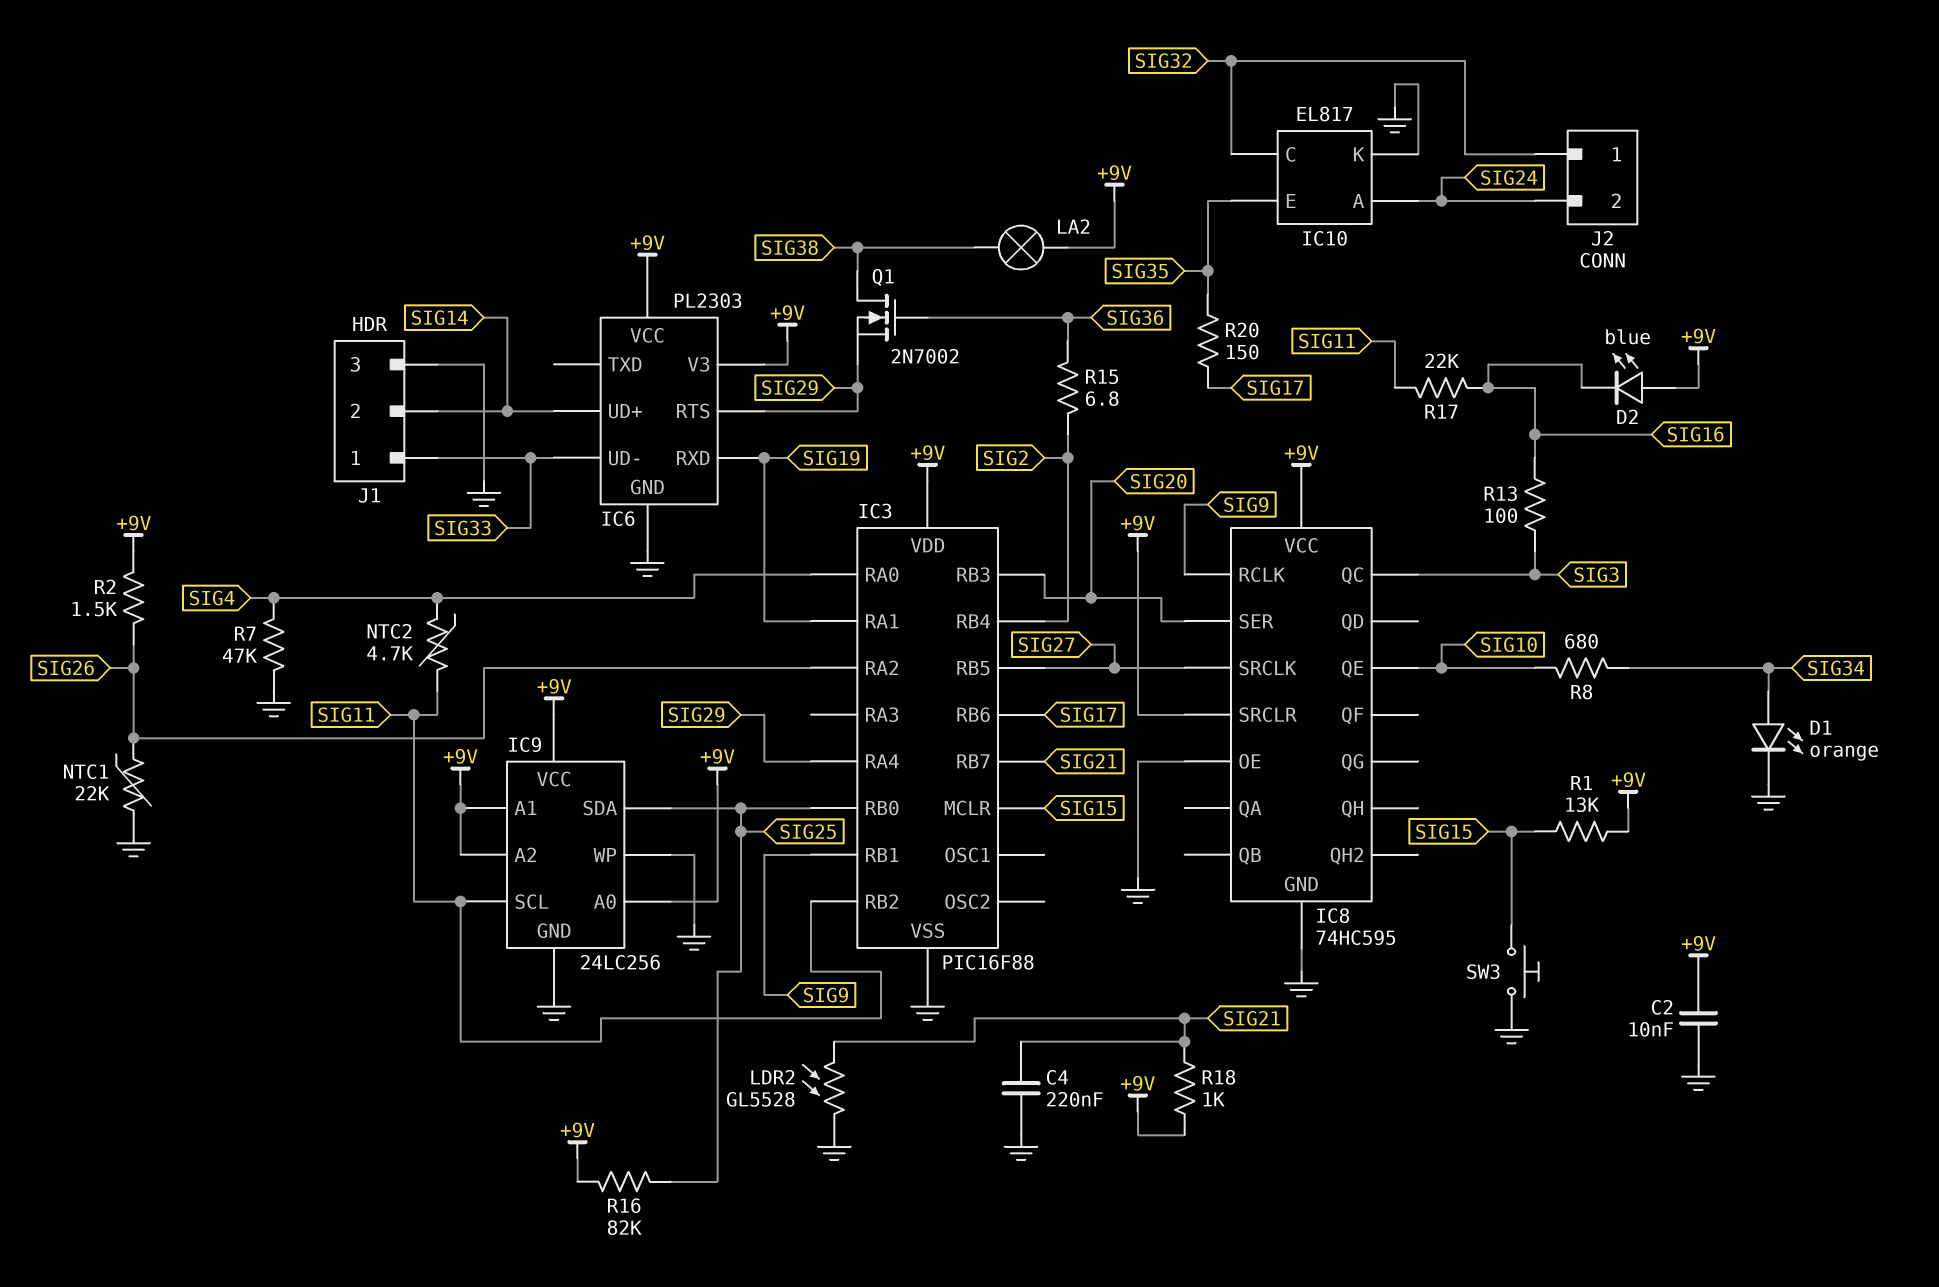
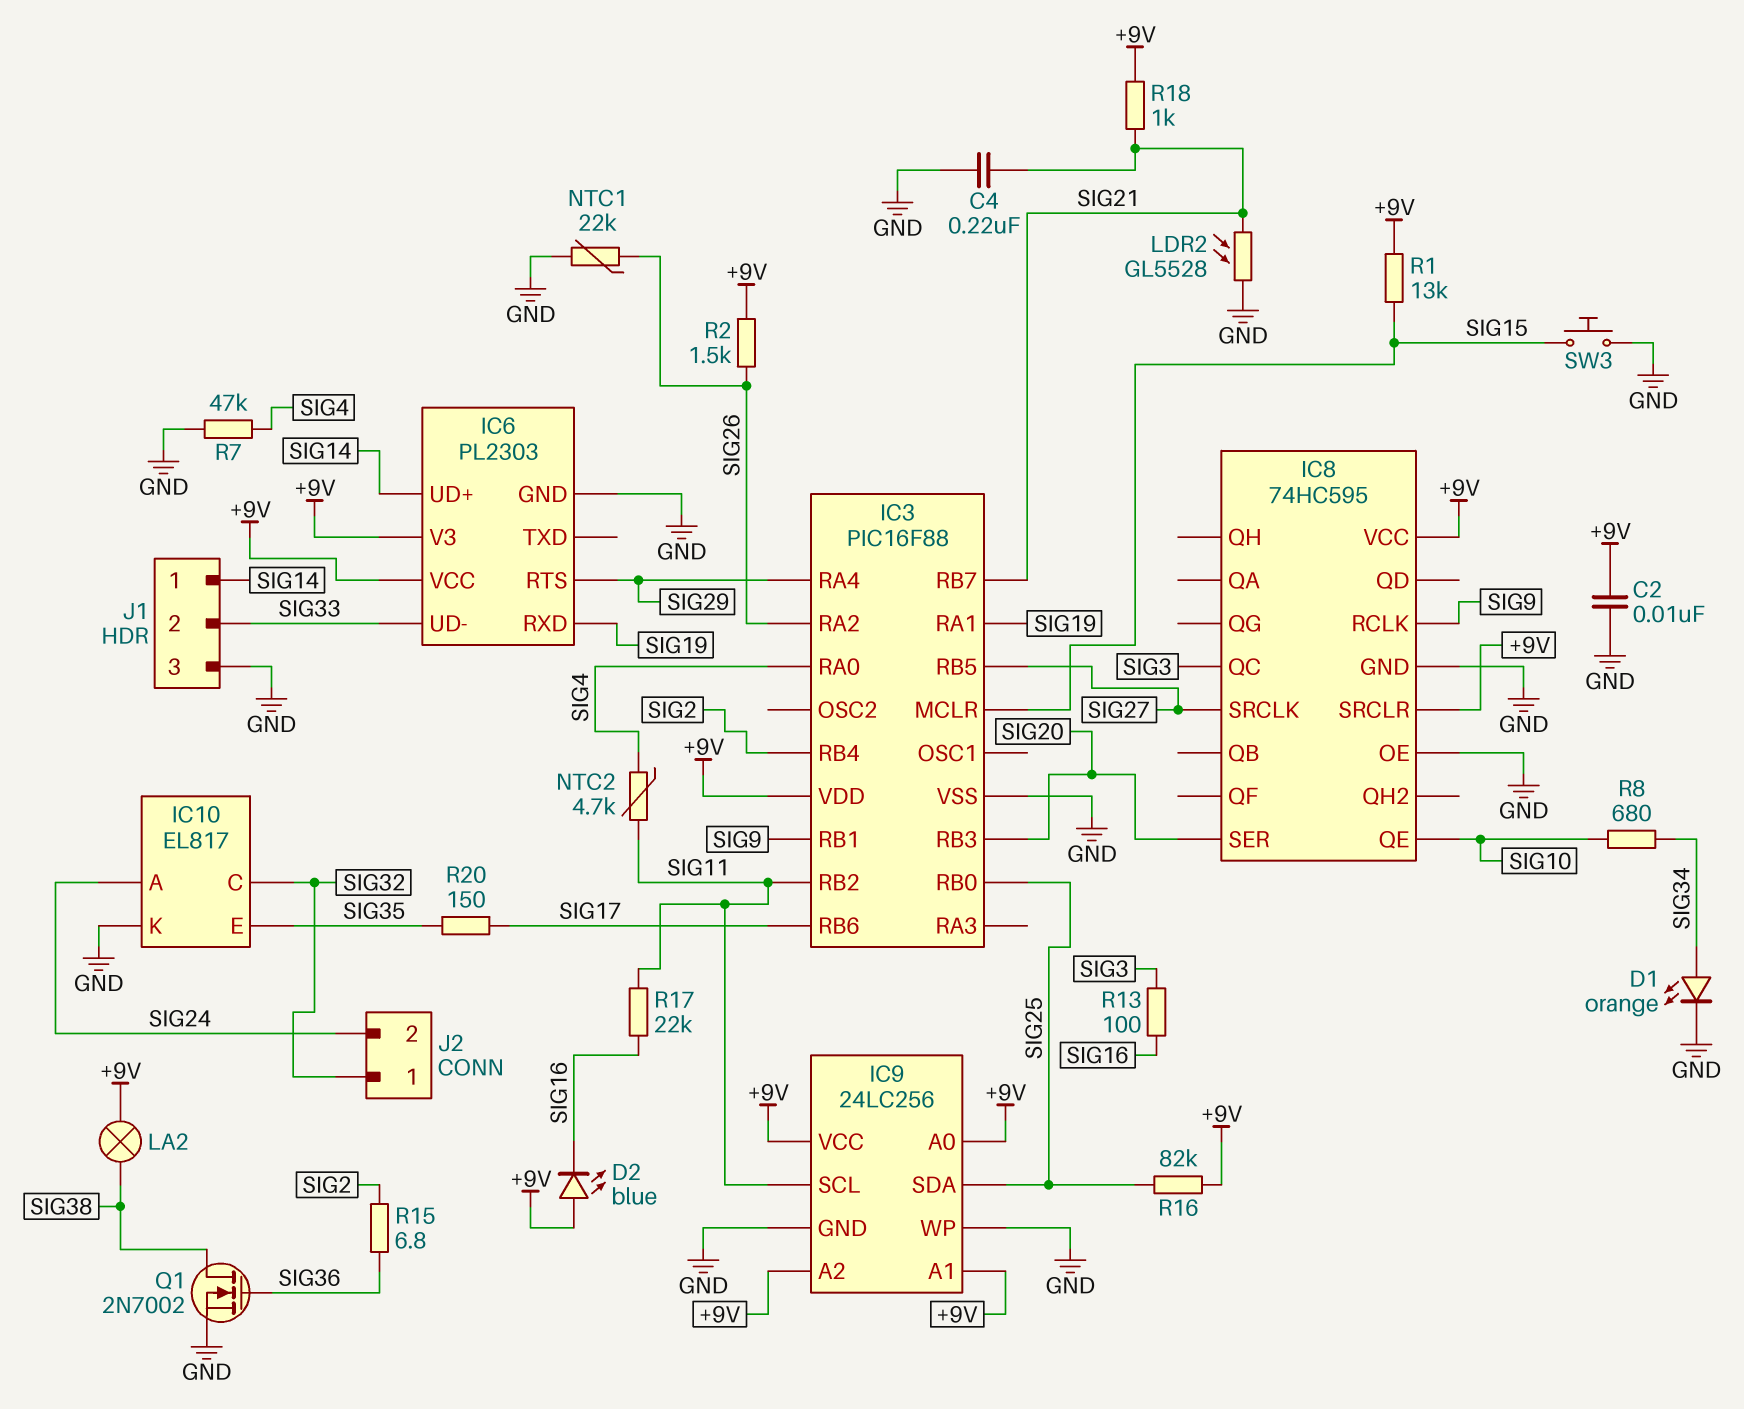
J1 pin 1: SIG33 -> SIG14
J1 pin 2: SIG14 -> SIG33
Q1: NMOS 2N7002 (G SIG36, D SIG38, S SIG29) -> NMOS 2N7002 (G SIG36, D SIG38, S GND)

